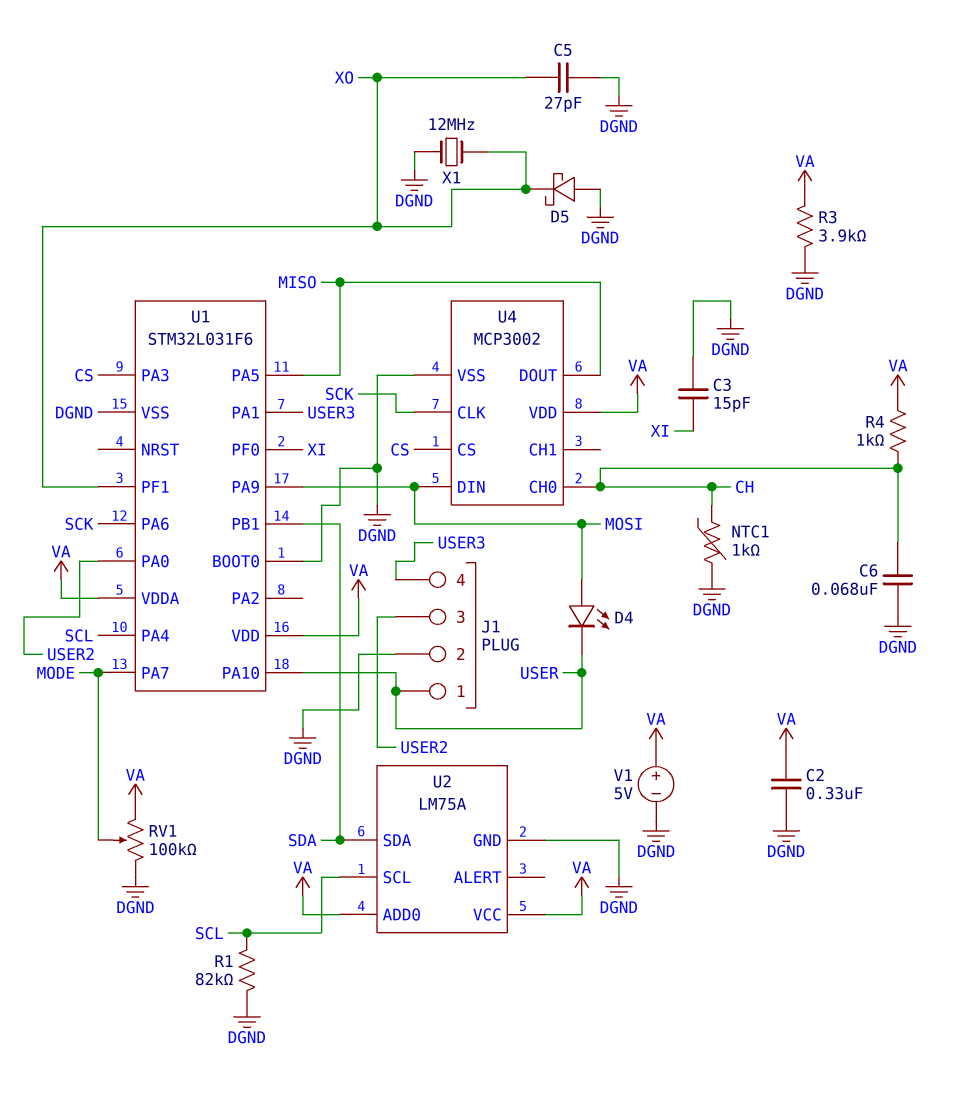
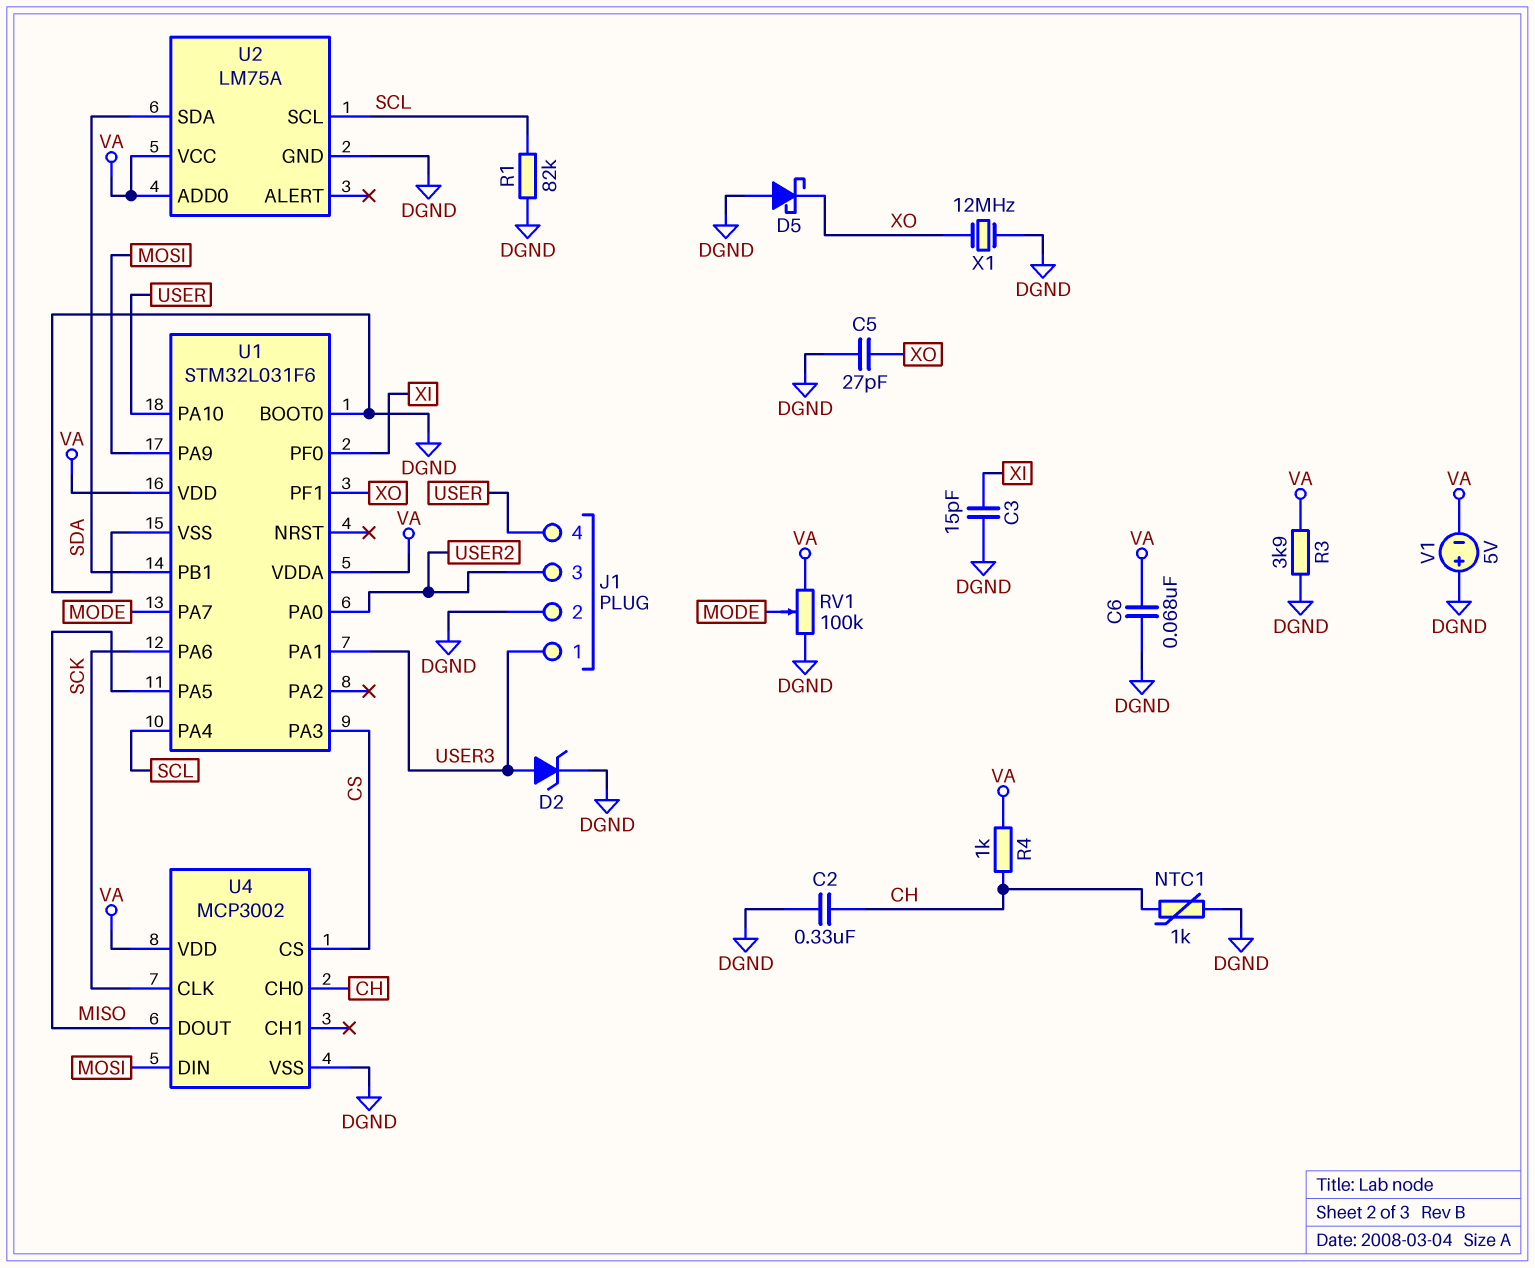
C2: 330nF (DGND, VA) -> 330nF (CH, DGND)
C6: 68nF (CH, DGND) -> 68nF (DGND, VA)
D2: none -> zener (A USER3, K DGND)
D4: LED (A MOSI, K USER) -> none
J1 pin 1: USER -> USER3
J1 pin 4: USER3 -> USER
V1: 5V (plus VA, minus DGND) -> 5V (plus DGND, minus VA)

